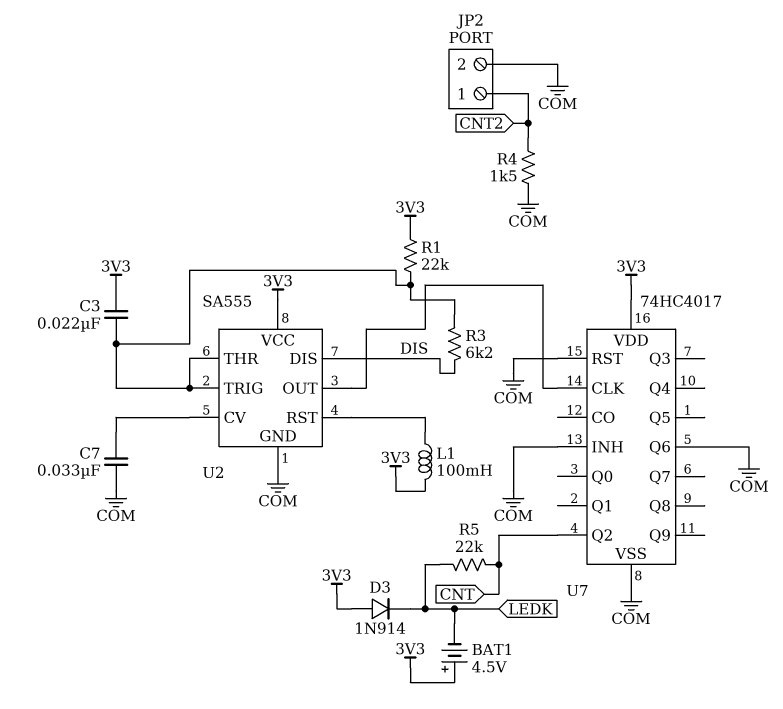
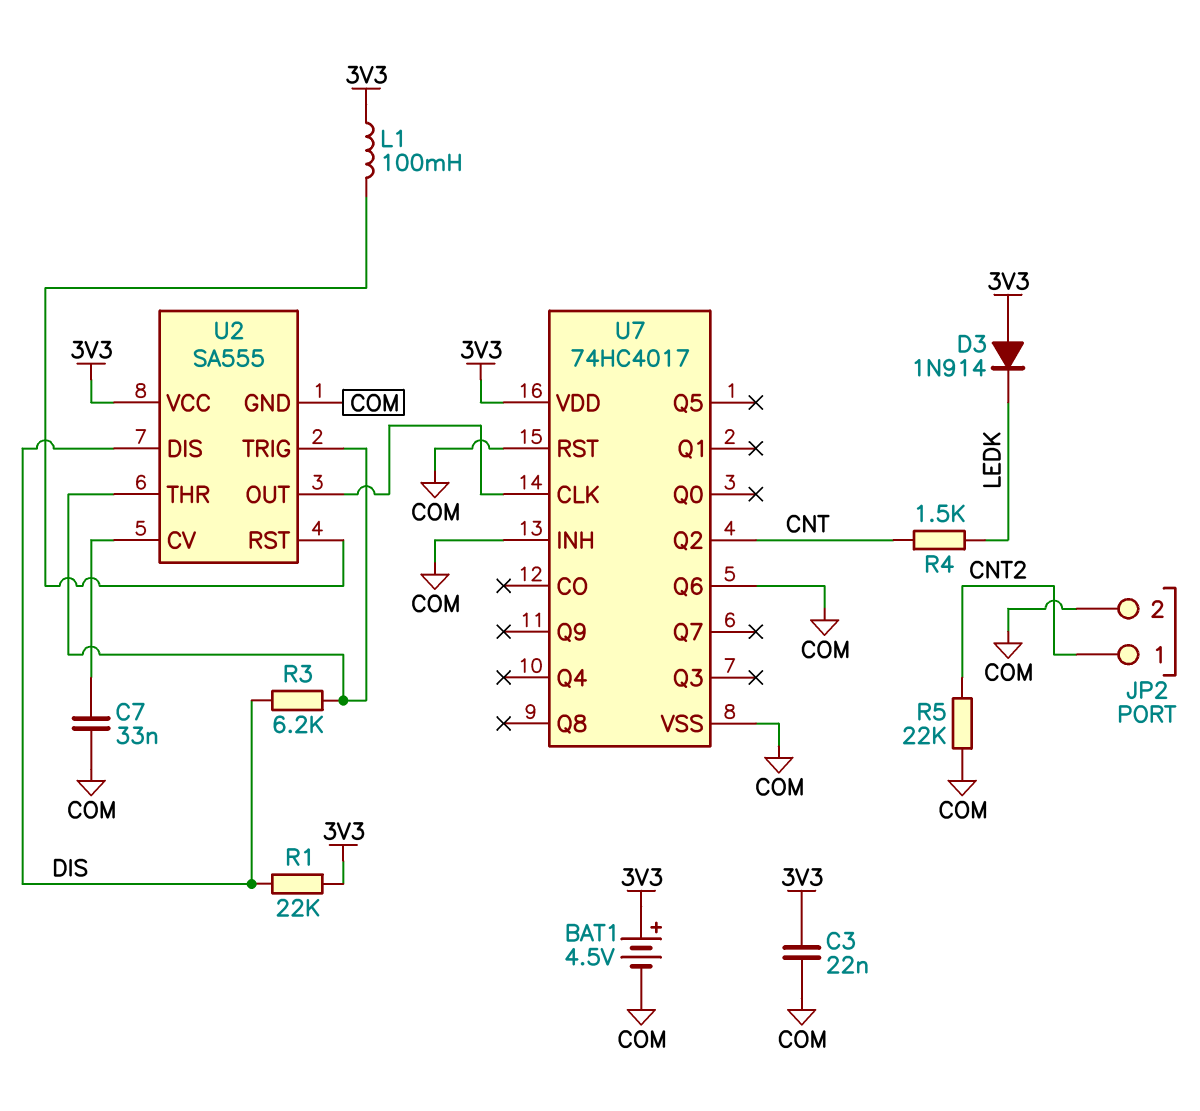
BAT1: 4.5V (plus 3V3, minus LEDK) -> 4.5V (plus 3V3, minus COM)
C3: 22nF (3V3, U2/THR) -> 22nF (3V3, COM)
R1: 22k (3V3, U2/THR) -> 22k (3V3, DIS)
R4: 1.5k (CNT2, COM) -> 1.5k (CNT, LEDK)
R5: 22k (CNT, LEDK) -> 22k (CNT2, COM)

